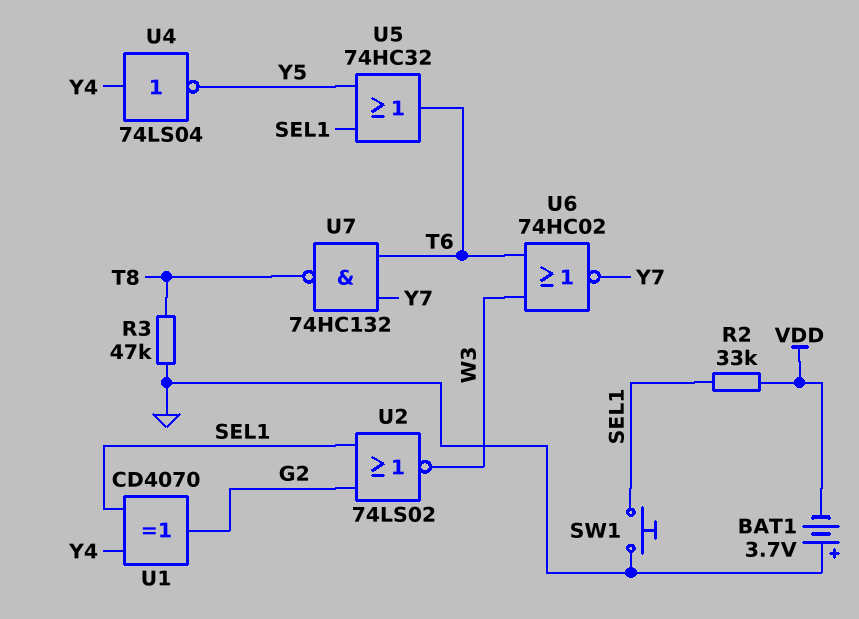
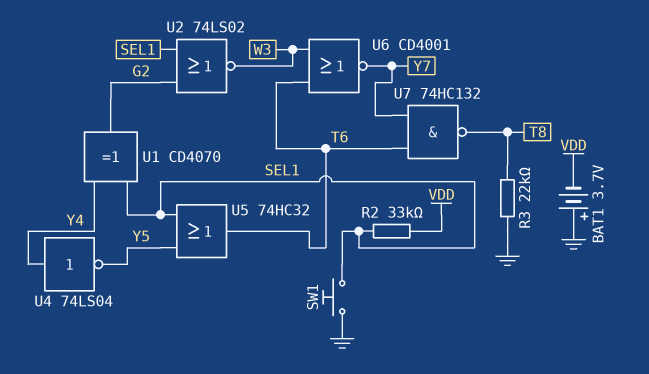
R3: 47k (GND, T8) -> 22k (GND, T8)
U6: NOR 74HC02 (in T6, in W3, out Y7) -> NOR CD4001 (in T6, in W3, out Y7)

